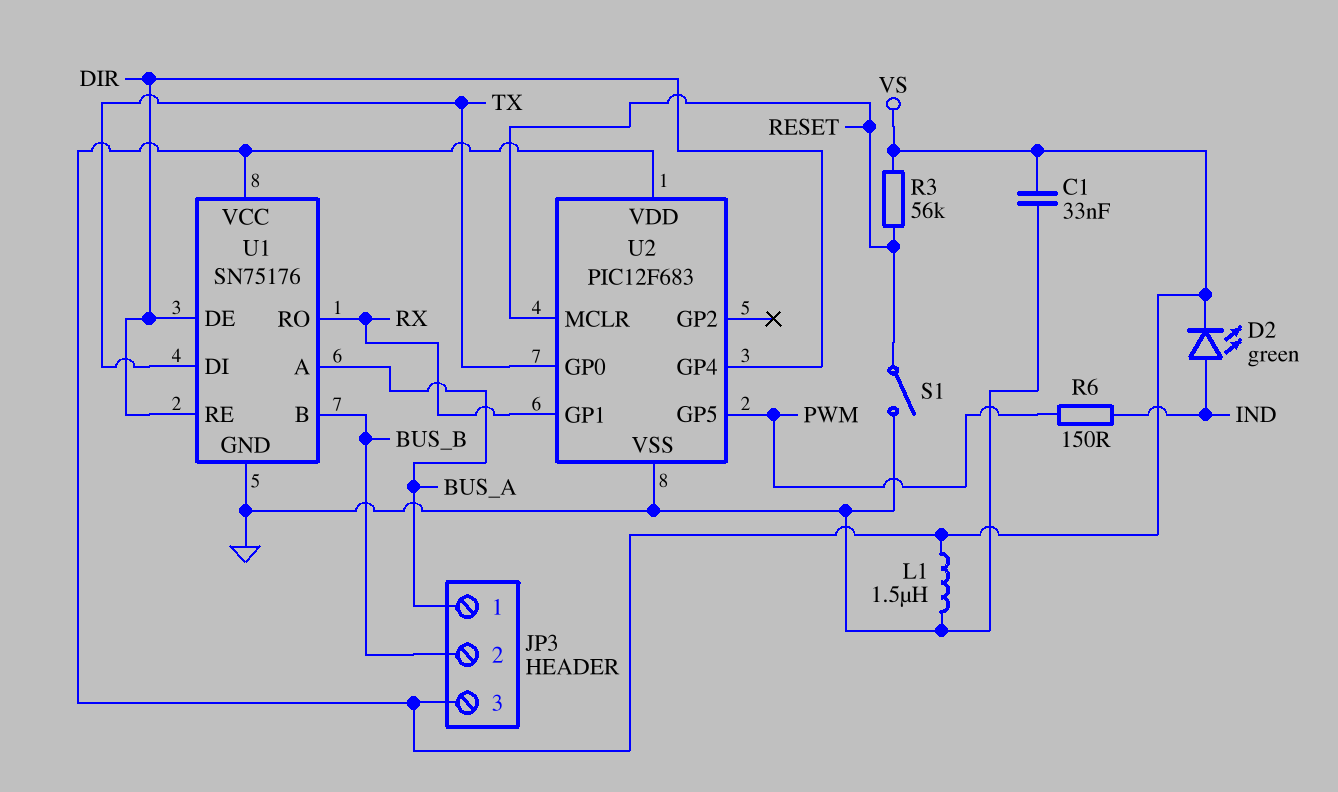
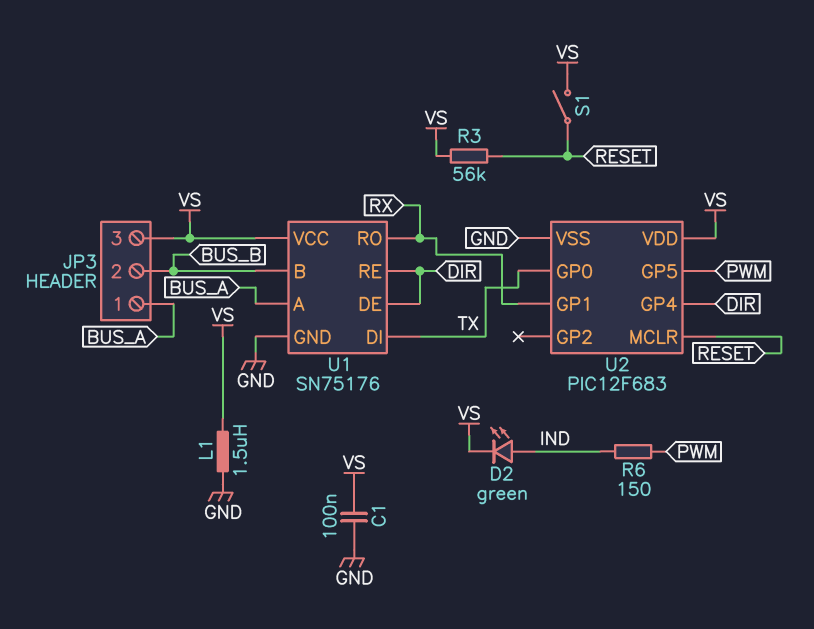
C1: 33nF (GND, VS) -> 100nF (GND, VS)
S1: switch (GND, RESET) -> switch (RESET, VS)

